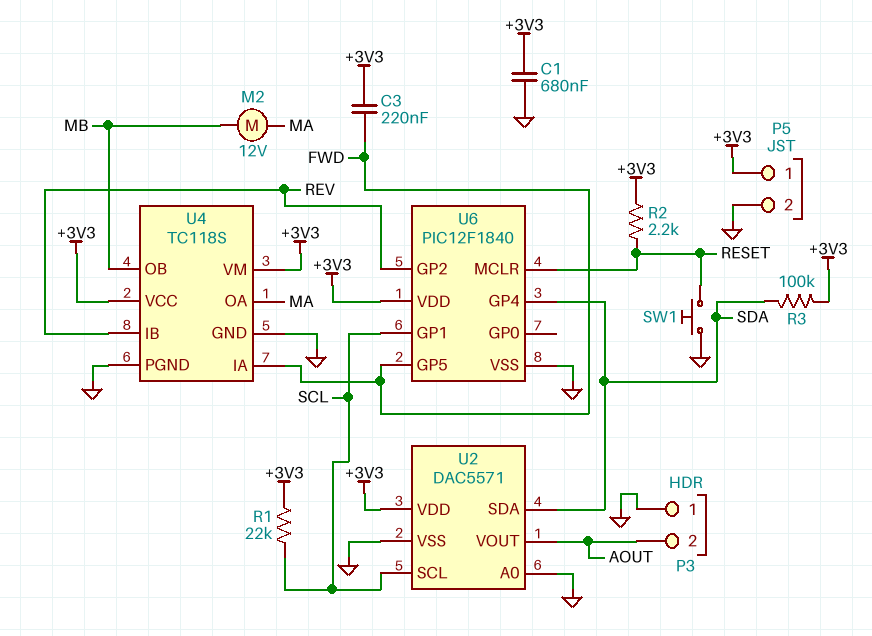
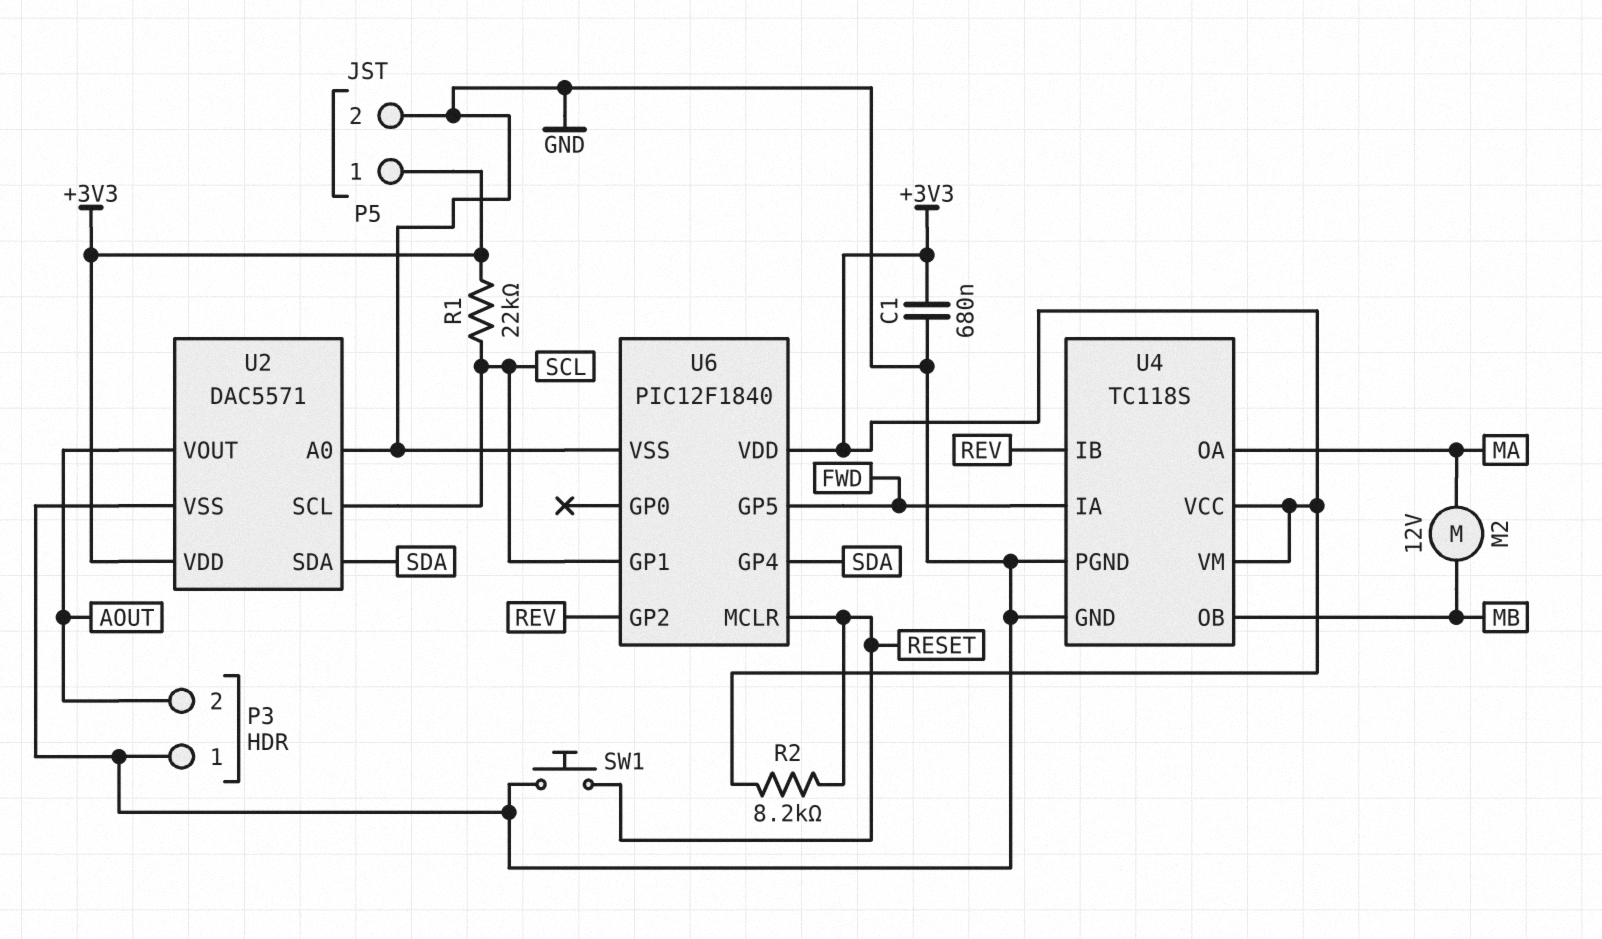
C3: 220nF (+3V3, FWD) -> none
R2: 2.2k (+3V3, RESET) -> 8.2k (+3V3, RESET)
R3: 100k (+3V3, SDA) -> none

